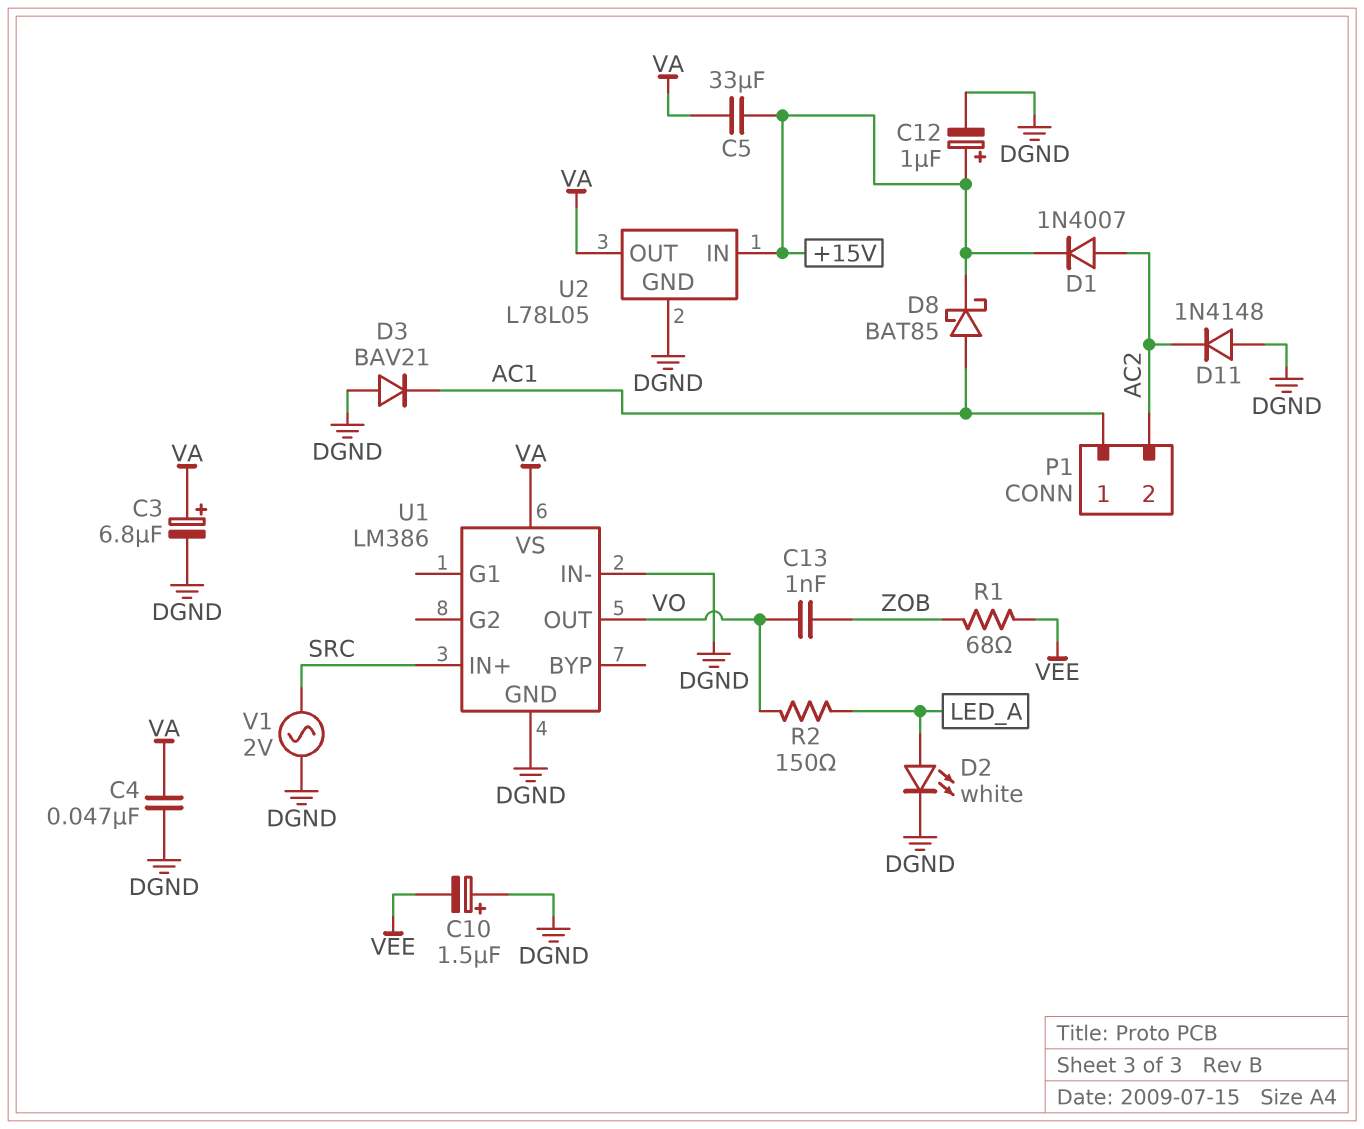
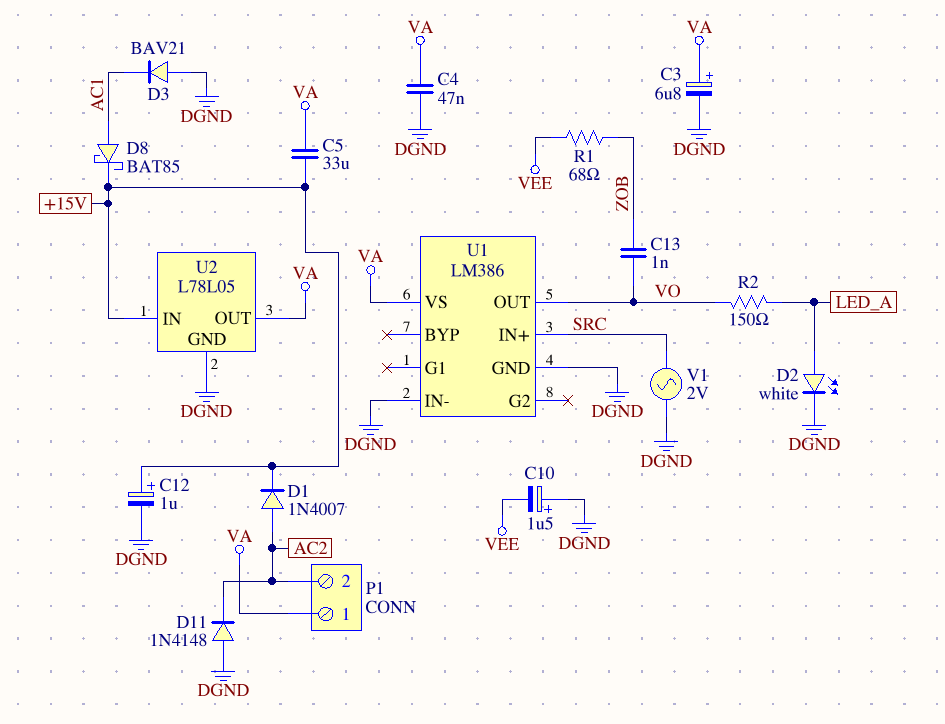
P1 pin 1: AC1 -> VA

